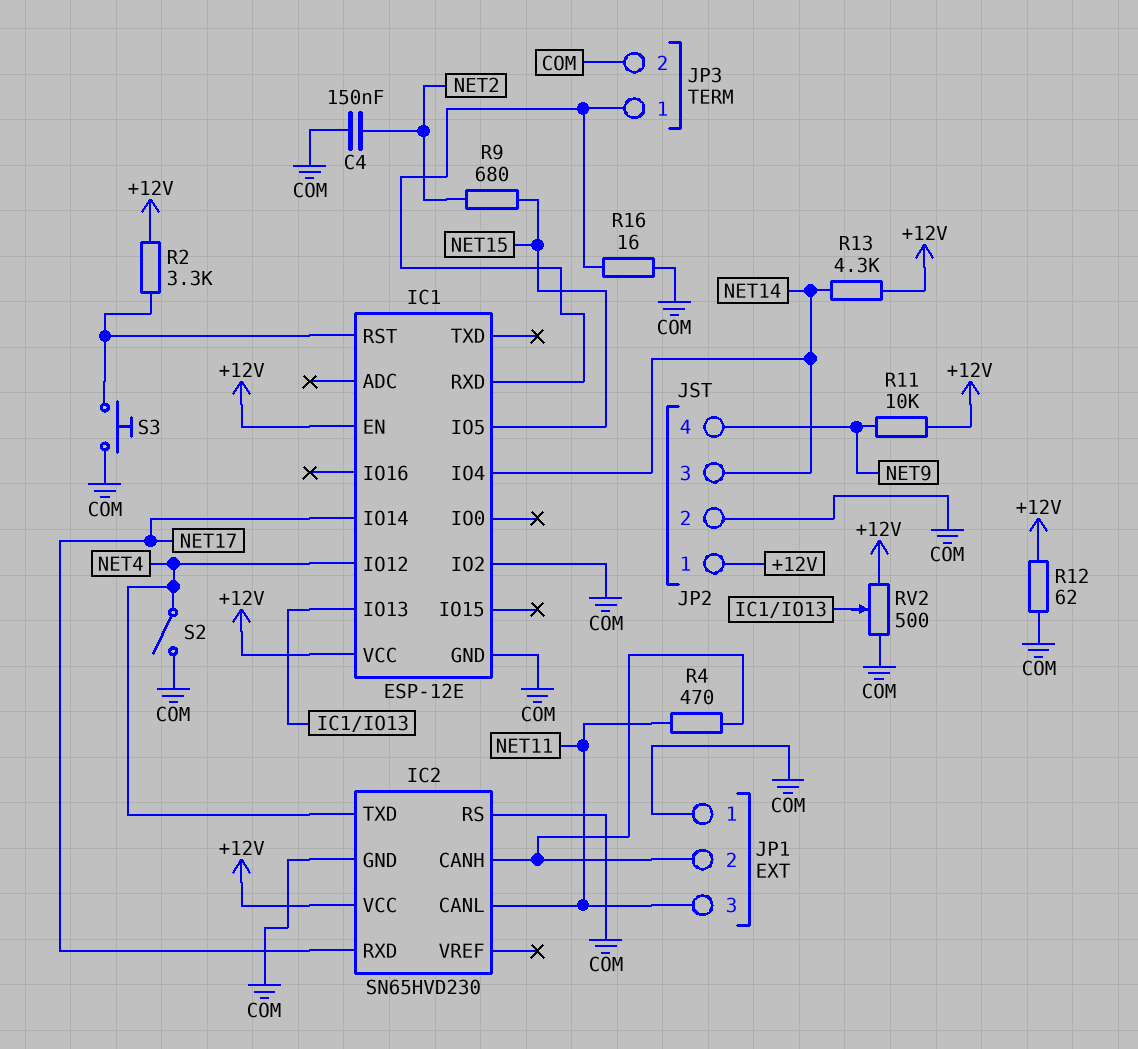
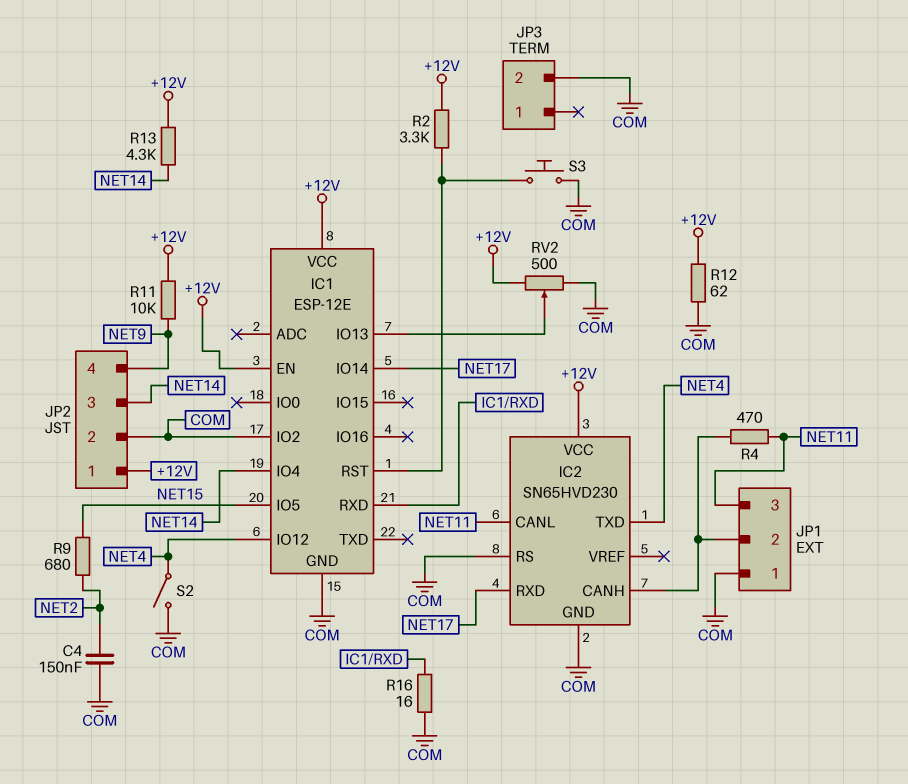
JP3 pin 1: IC1/RXD -> none

